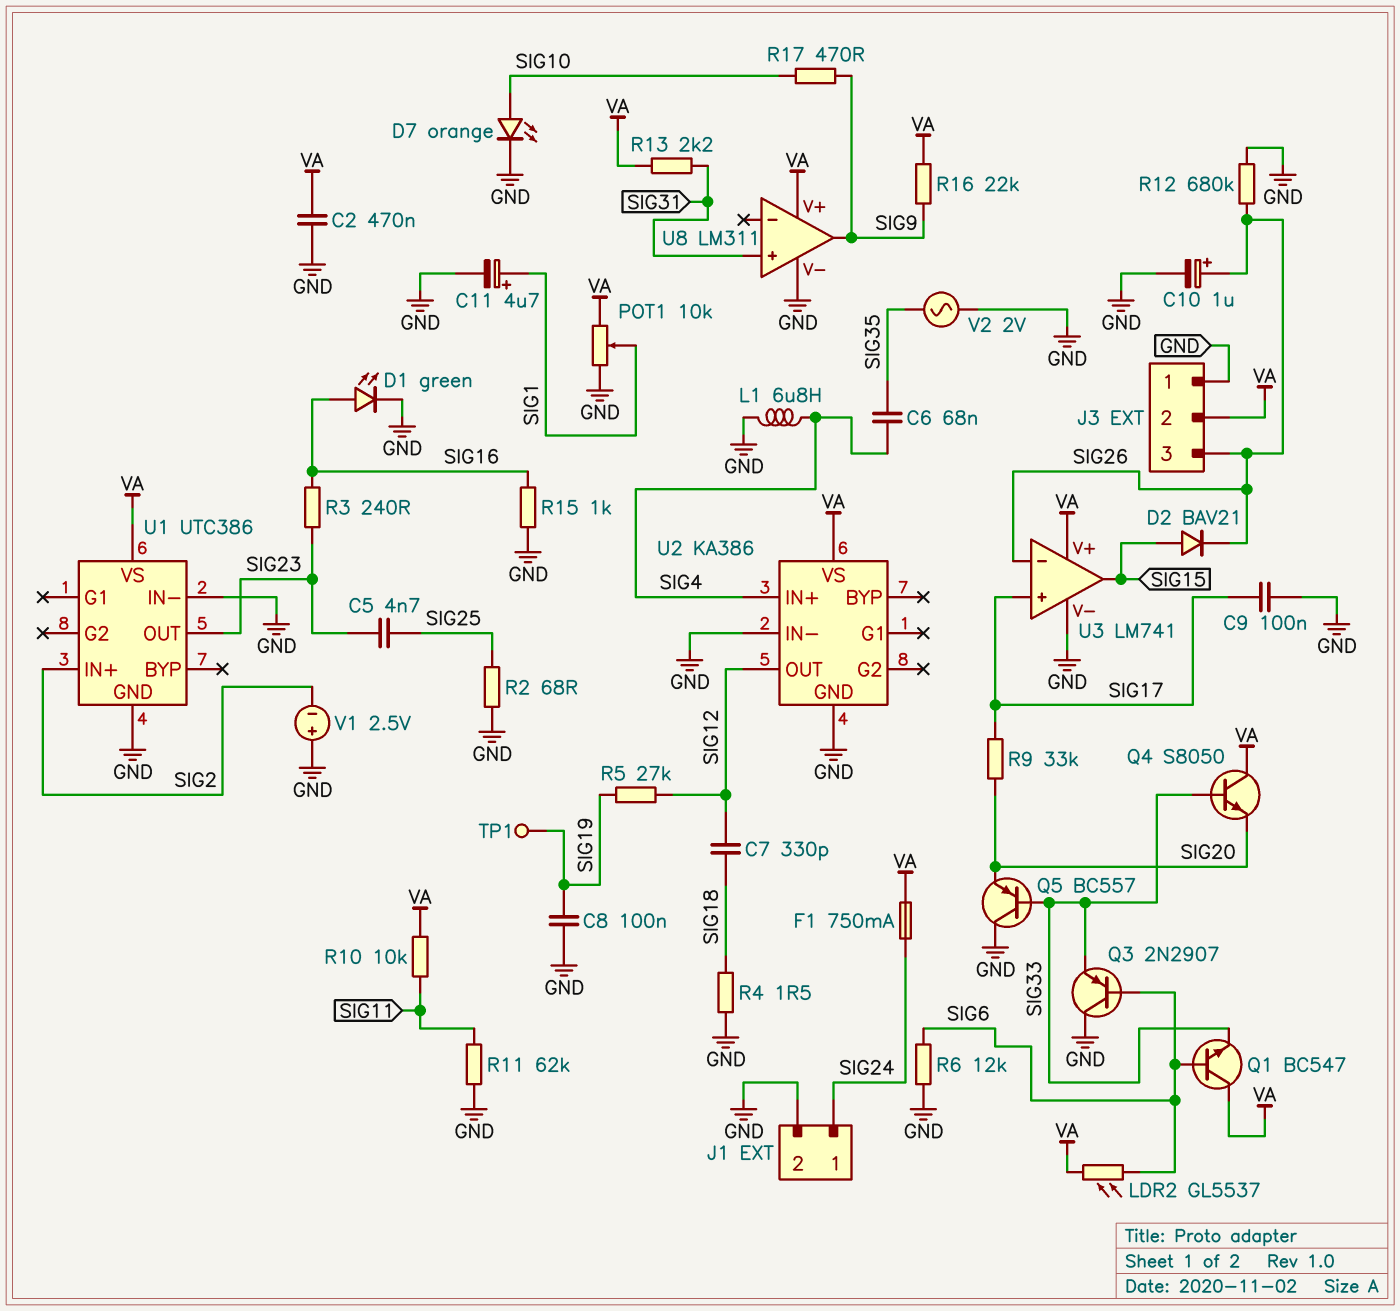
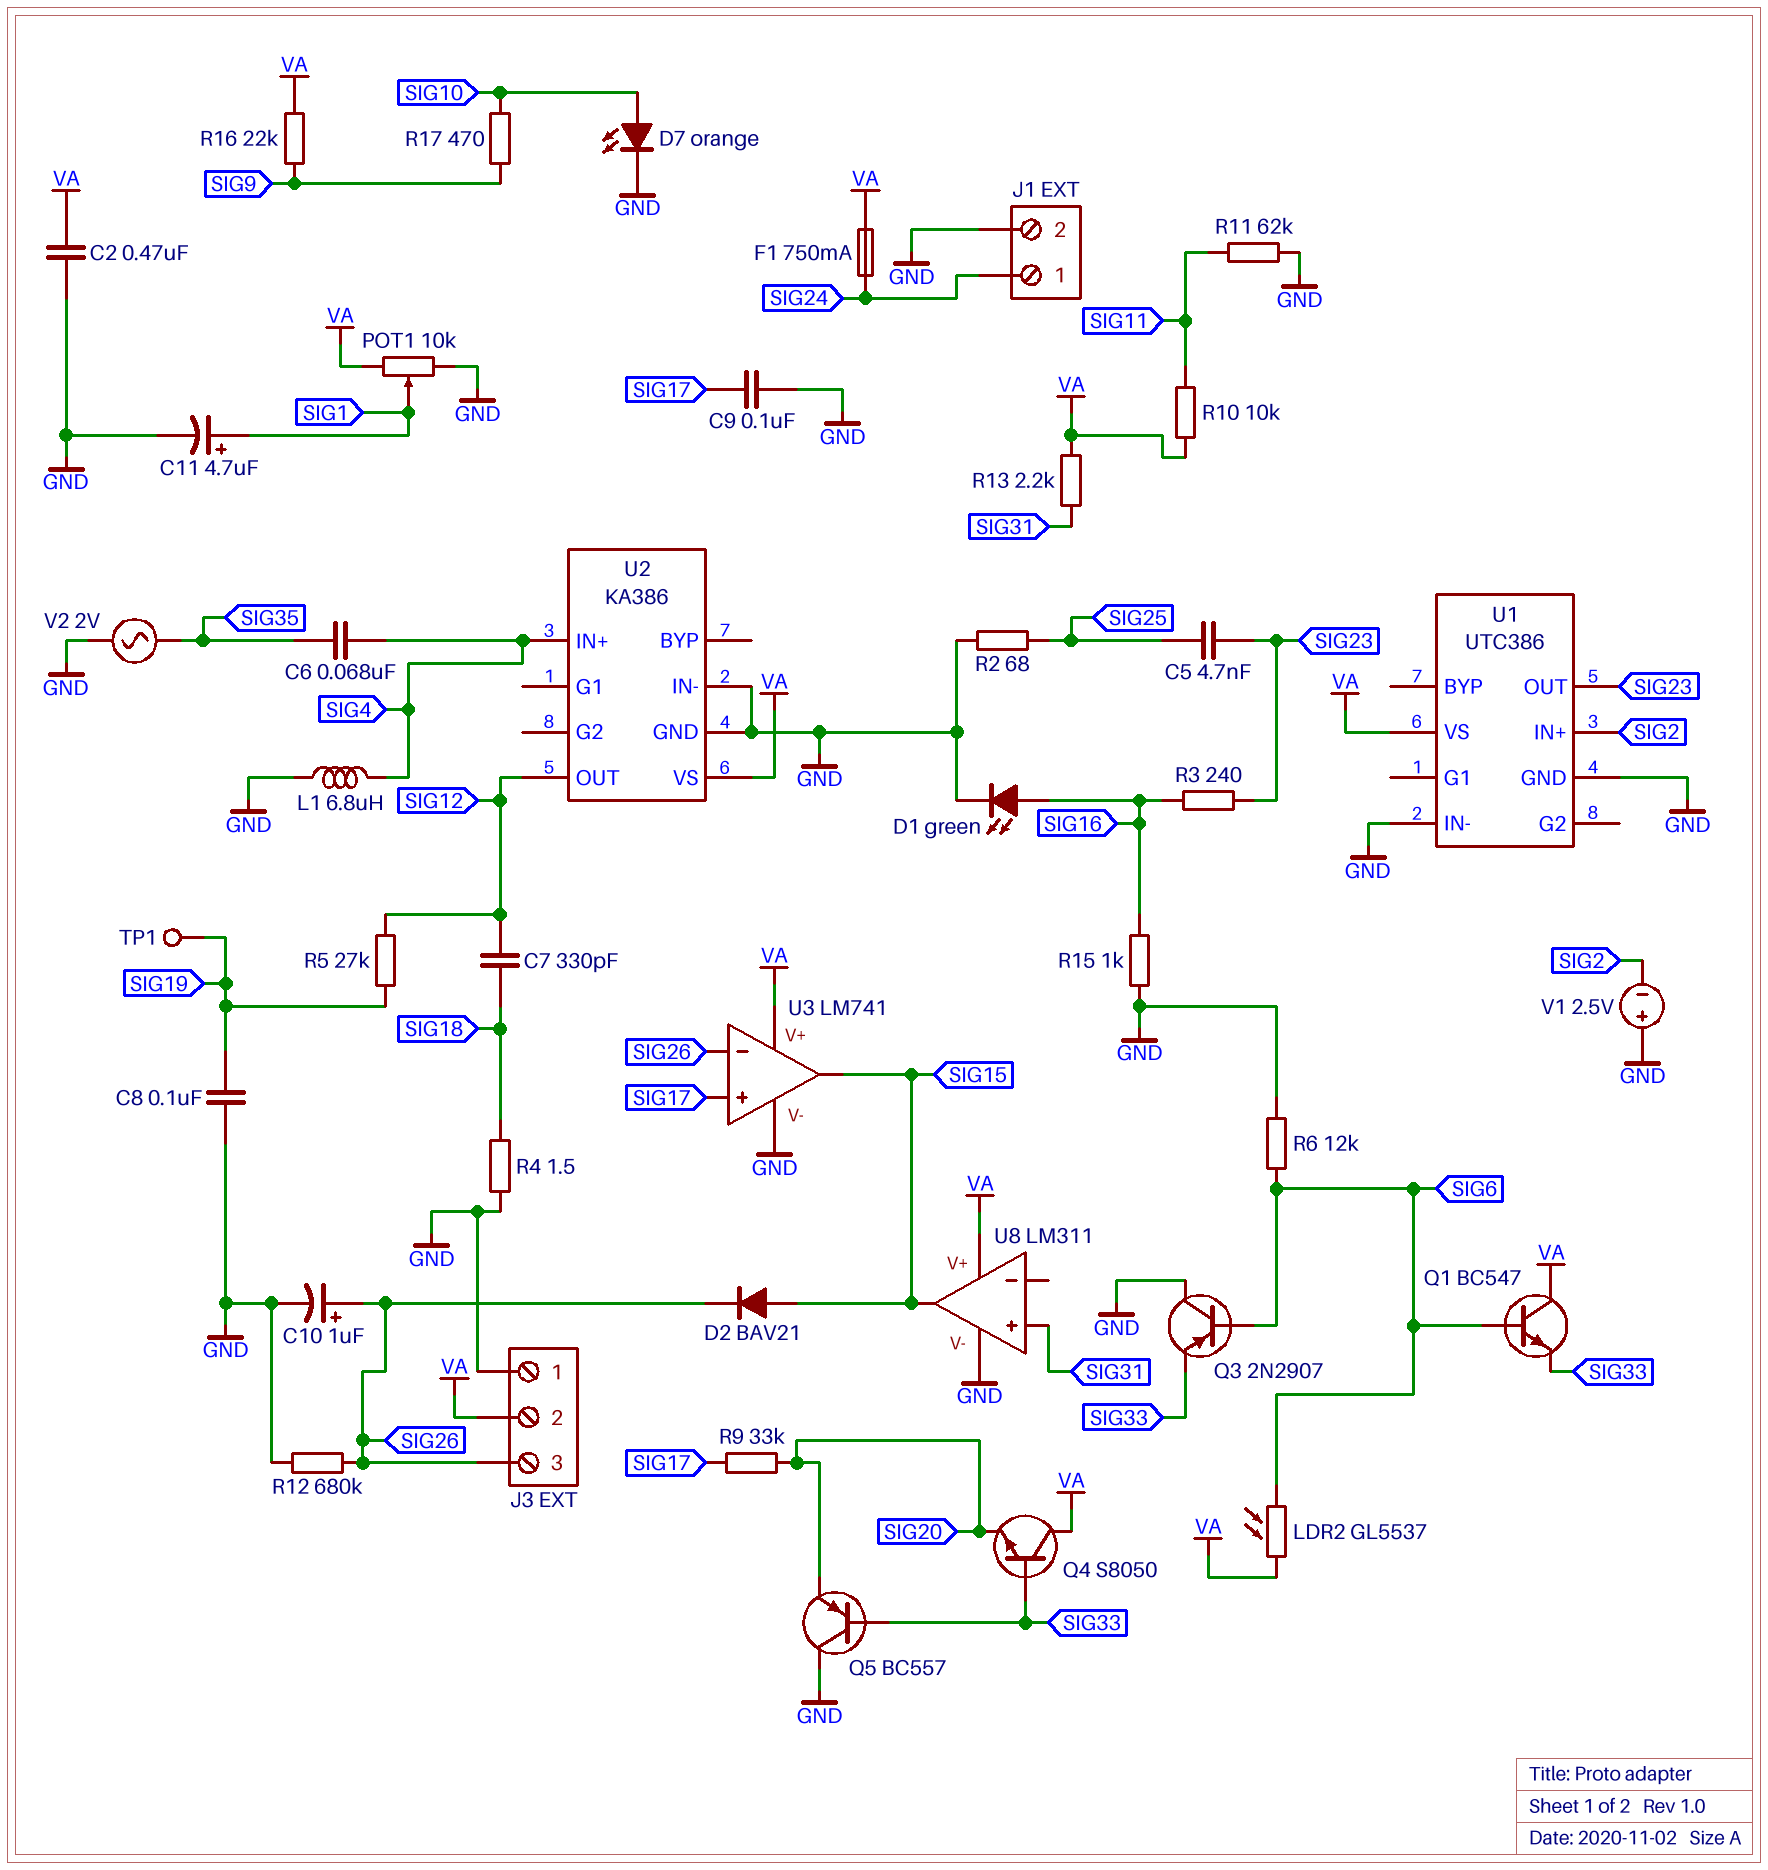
U8 pin out: SIG9 -> SIG15

